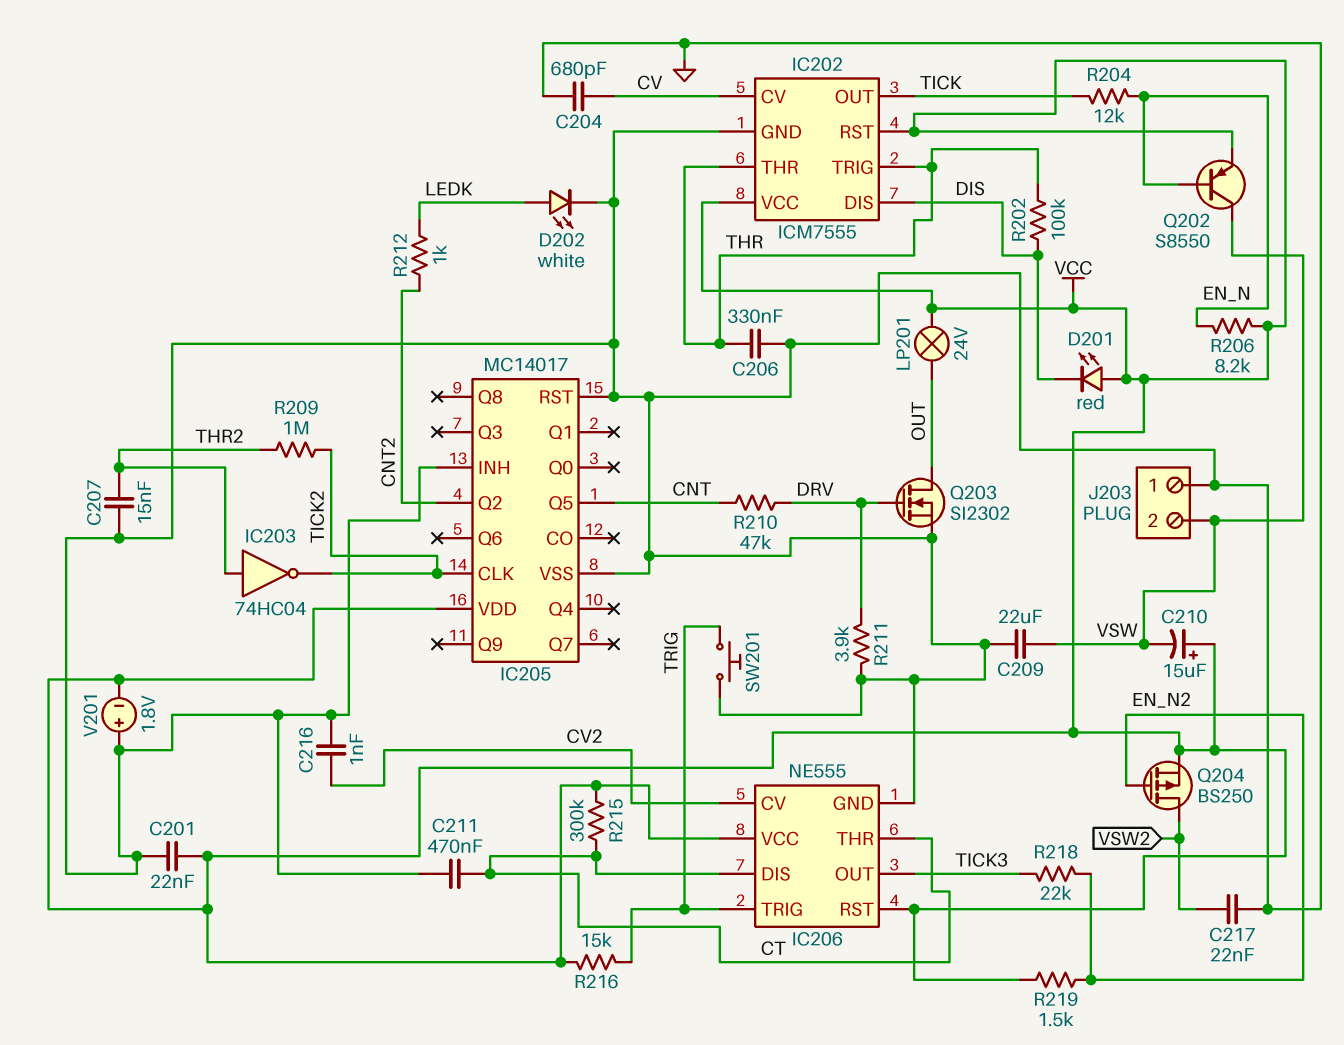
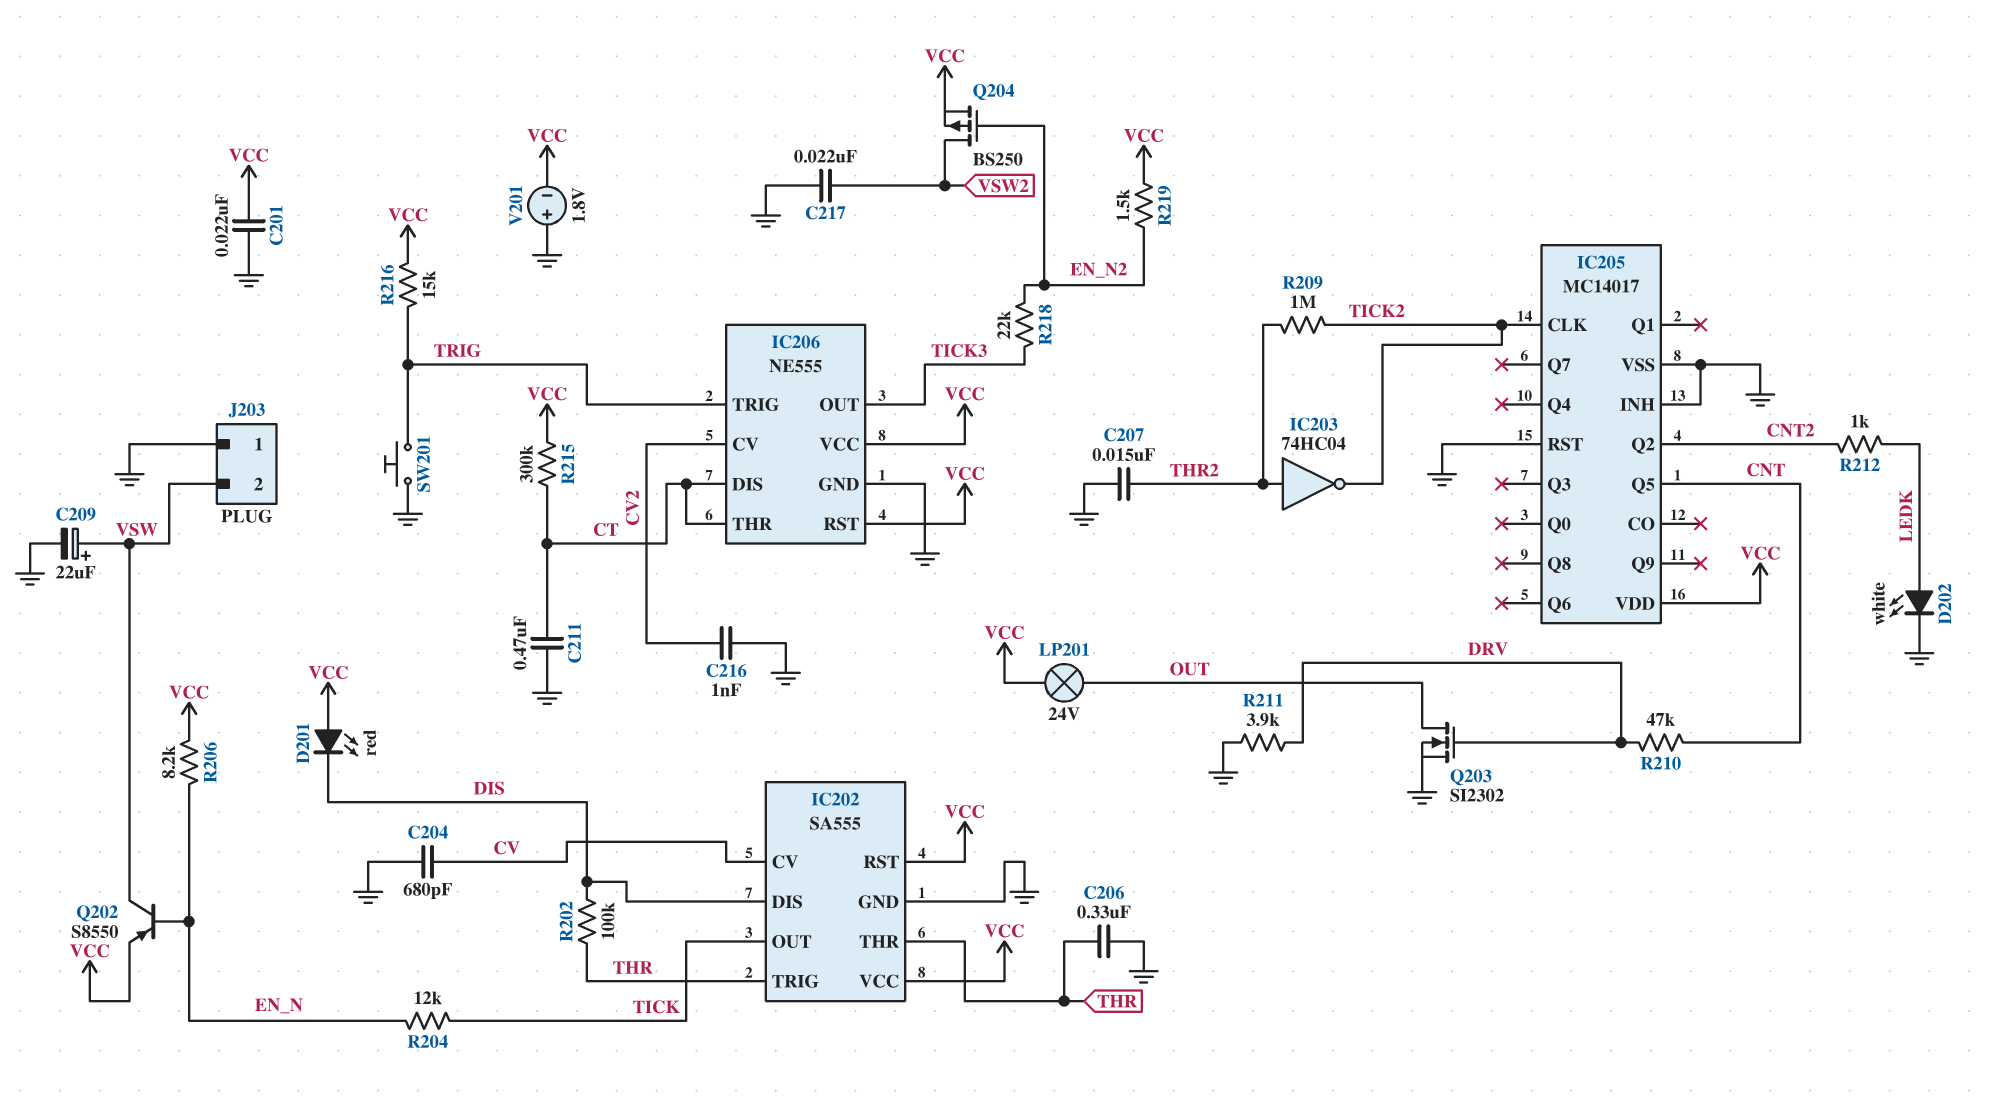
C209: 22uF (GND, VSW) -> 22uF (plus VSW, minus GND)
C210: 15uF (plus VCC, minus VSW) -> none
IC202: ICM7555 -> SA555

